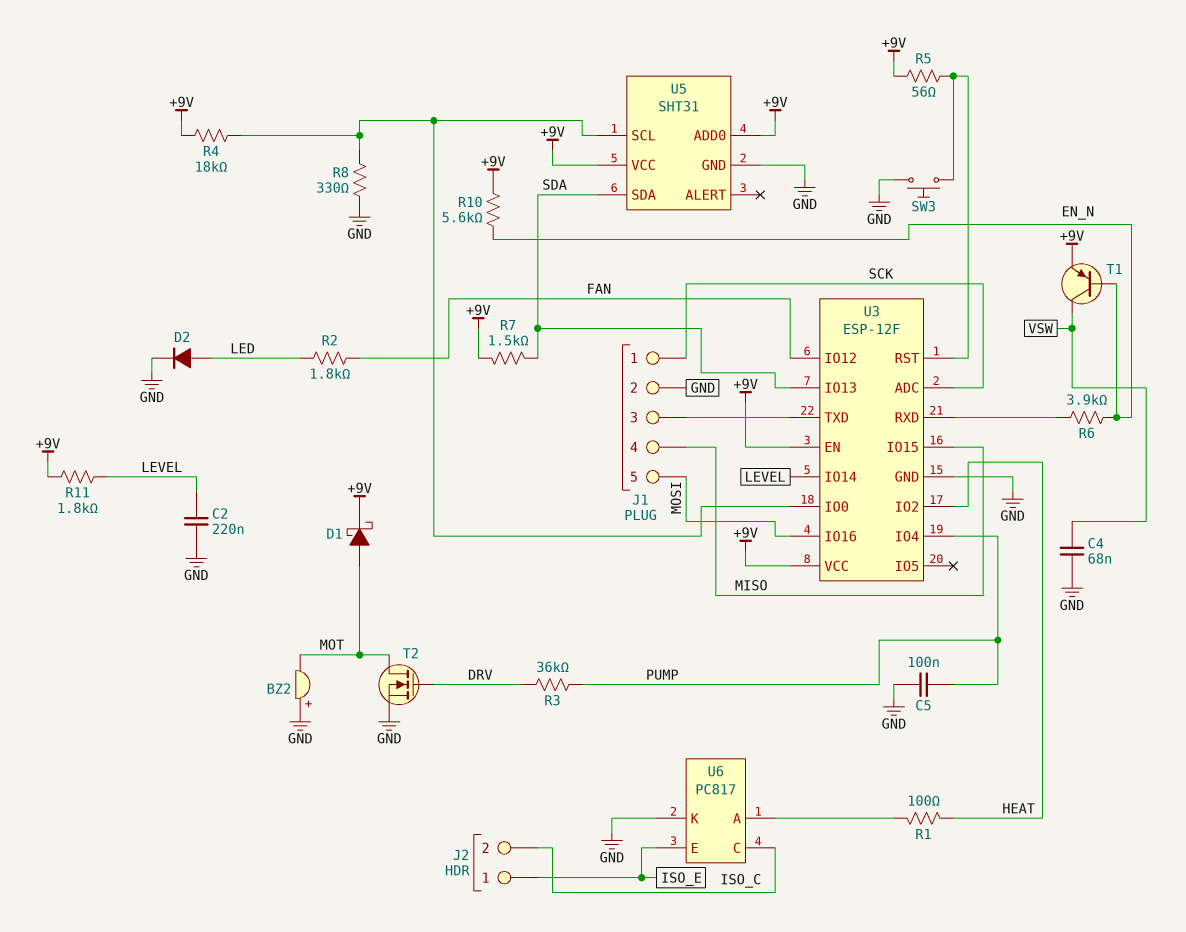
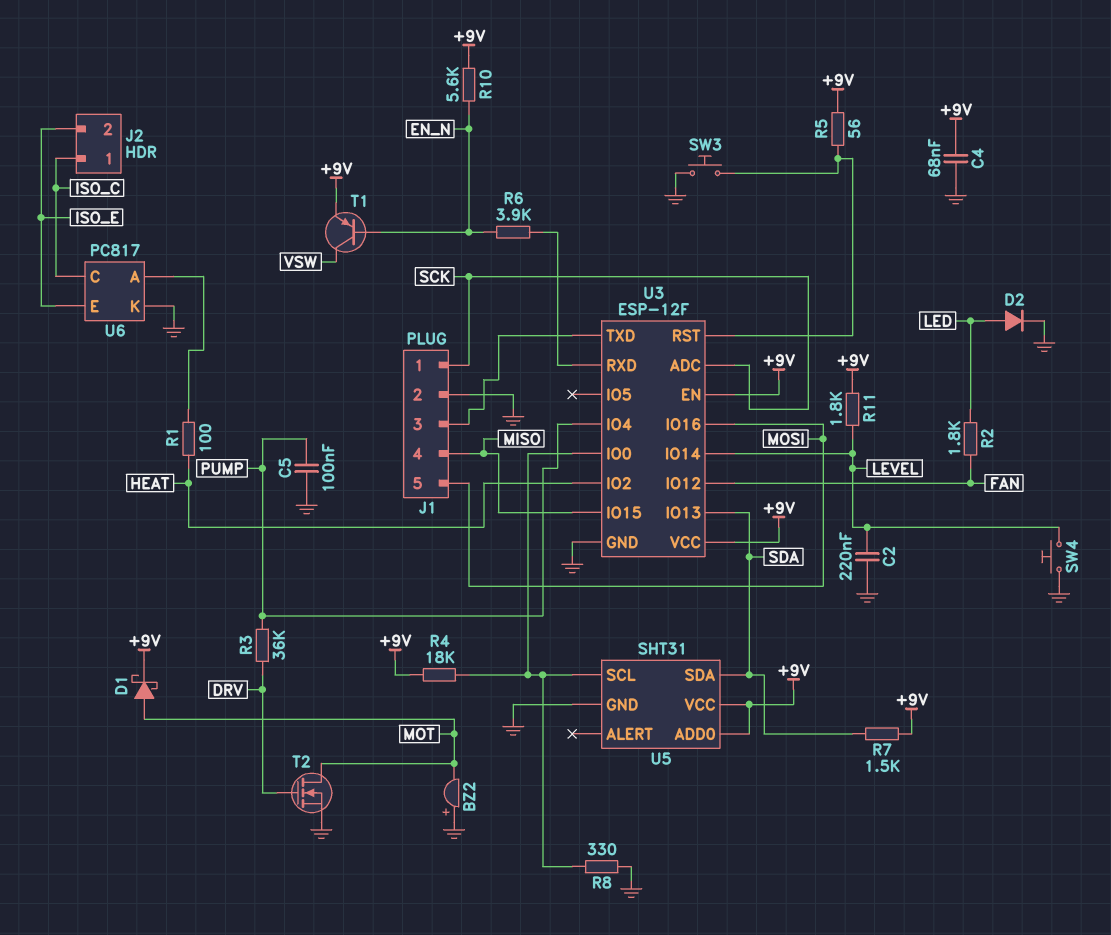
C4: 68nF (GND, VSW) -> 68nF (+9V, GND)
J2 pin 1: ISO_E -> ISO_C
J2 pin 2: ISO_C -> ISO_E
SW4: none -> button (GND, LEVEL)

